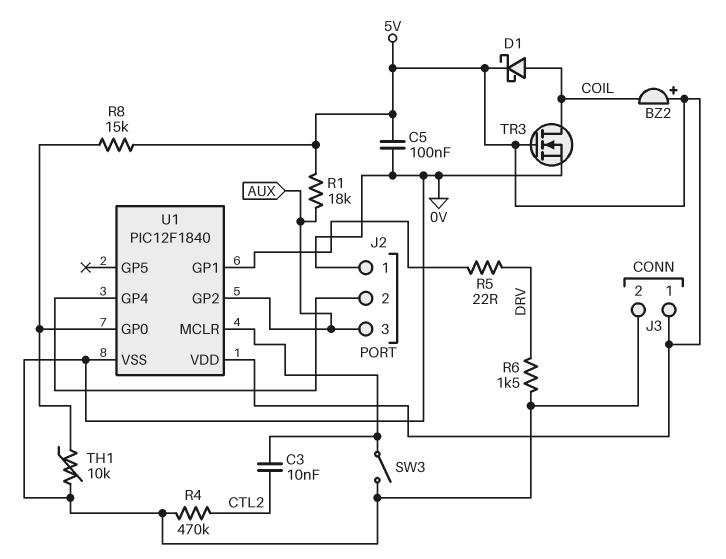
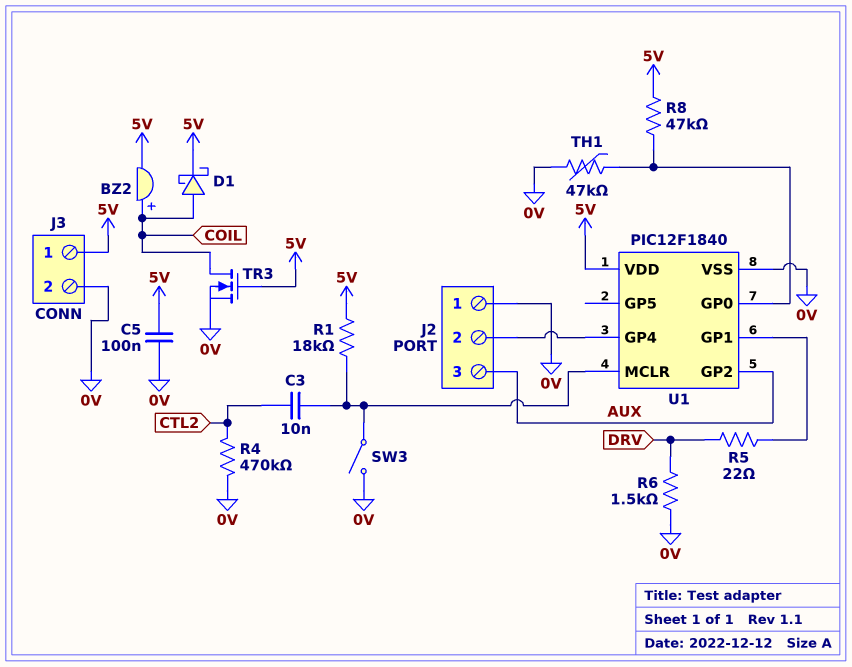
BZ2: buzzer (plus 5V, minus COIL) -> buzzer (plus COIL, minus 5V)
R1: 18k (5V, AUX) -> 18k (5V, U1/MCLR)
R8: 15k (5V, U1/GP0) -> 47k (5V, U1/GP0)
TH1: 10k (0V, U1/GP0) -> 47k (0V, U1/GP0)

